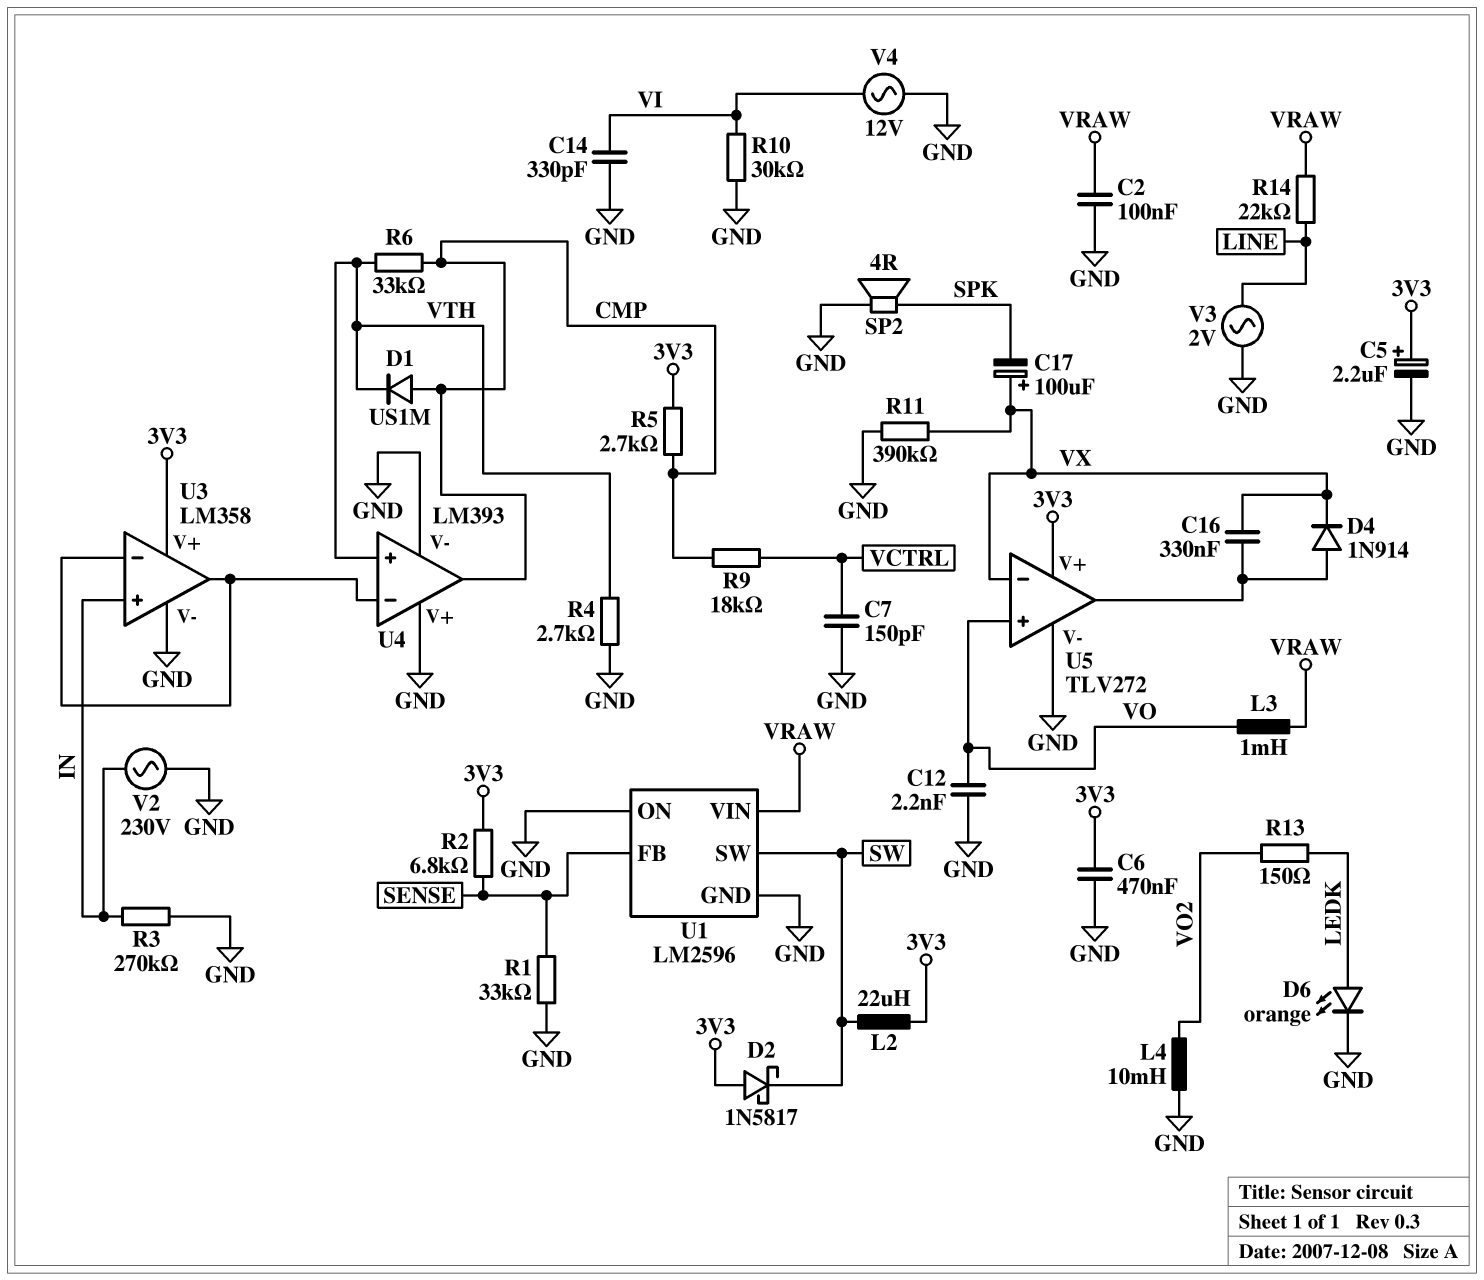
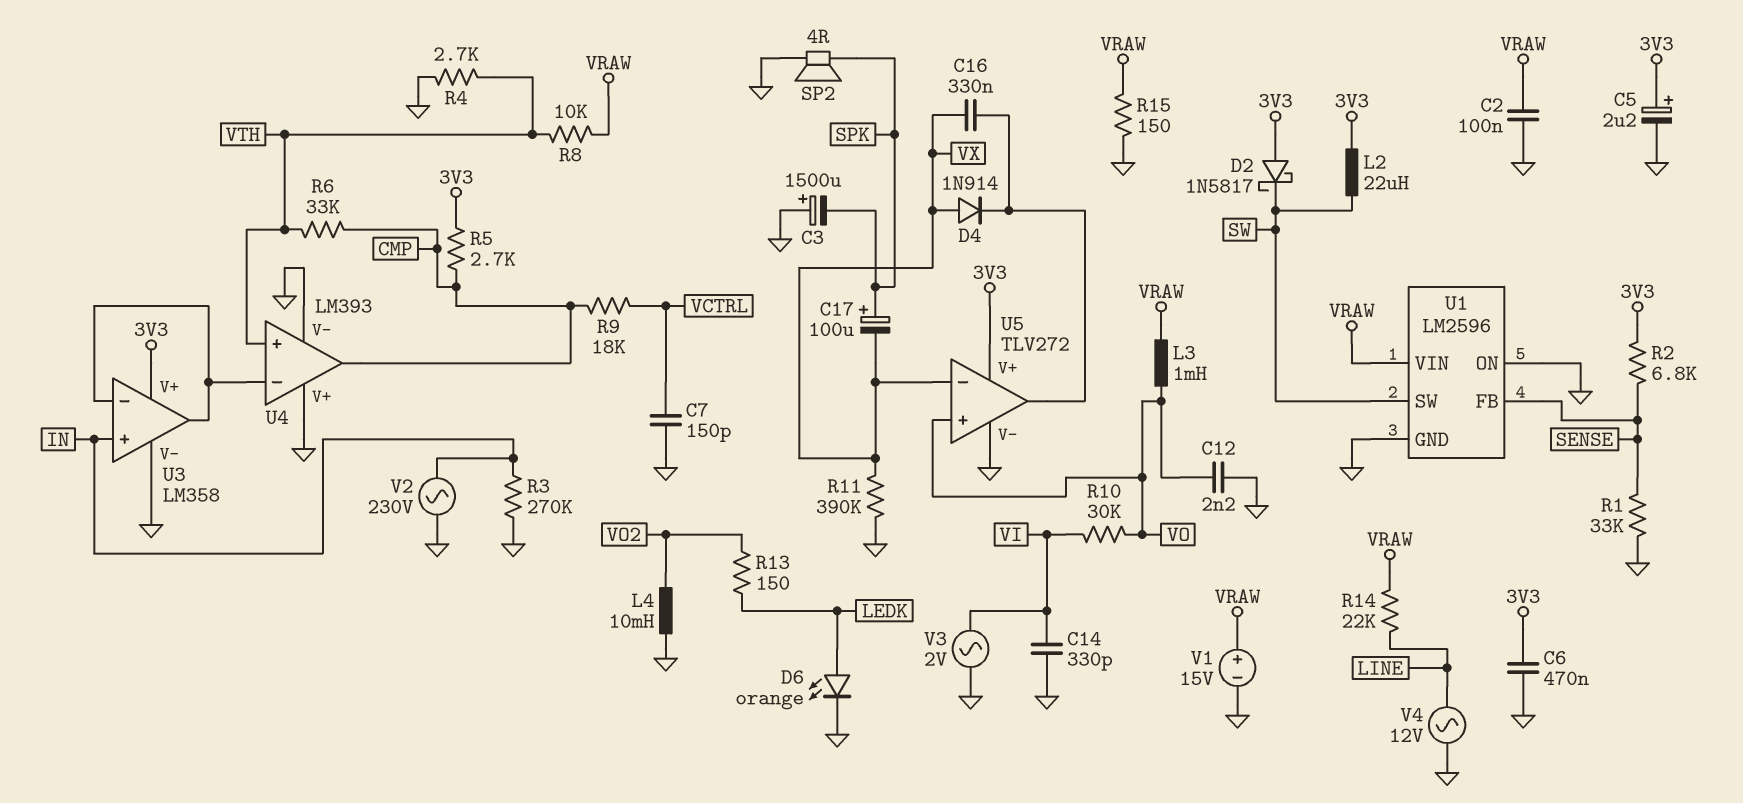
C3: none -> 1500uF (plus GND, minus SPK)
C17: 100uF (plus VX, minus SPK) -> 100uF (plus SPK, minus VX)
D1: diode US1M (A CMP, K VTH) -> none
D4: diode 1N914 (A U5/out, K VX) -> diode 1N914 (A VX, K U5/out)
R8: none -> 10k (VRAW, VTH)
R10: 30k (GND, VI) -> 30k (VI, VO)
R15: none -> 150 (GND, VRAW)
V1: none -> 15V (plus VRAW, minus GND)
V3: AC 2V (GND, LINE) -> AC 2V (GND, VI)
V4: AC 12V (GND, VI) -> AC 12V (GND, LINE)

